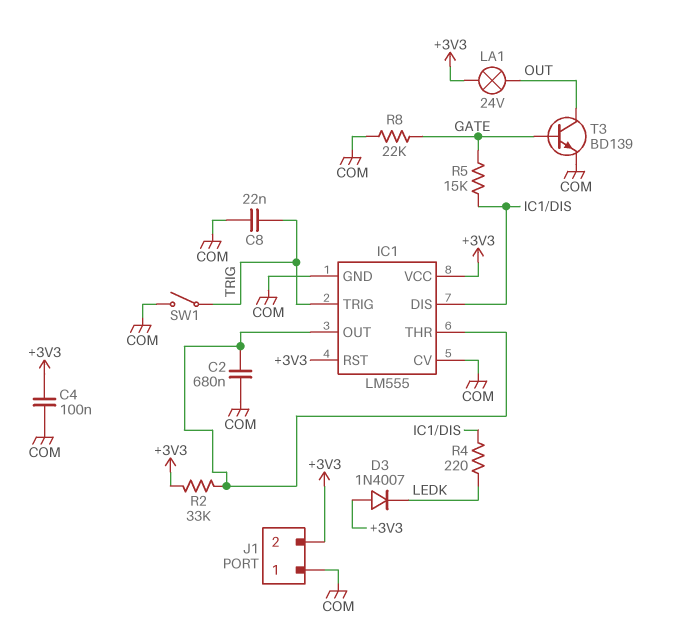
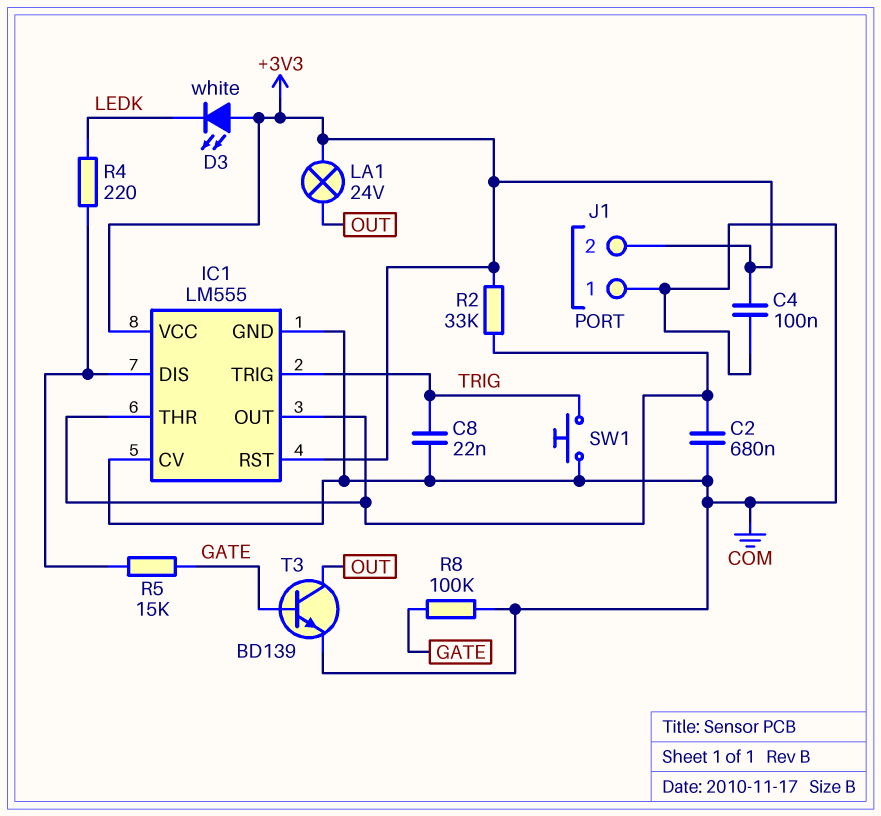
D3: diode 1N4007 (A +3V3, K LEDK) -> LED white (A +3V3, K LEDK)
R8: 22k (COM, GATE) -> 100k (COM, GATE)
SW1: switch (COM, TRIG) -> button (COM, TRIG)

